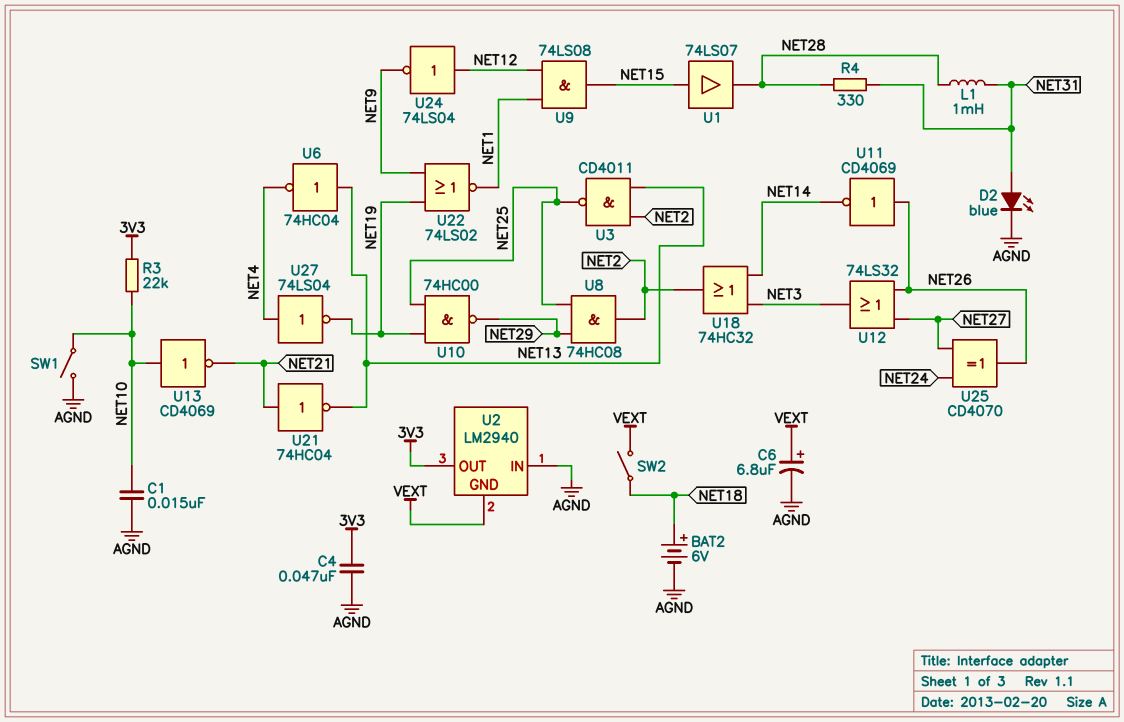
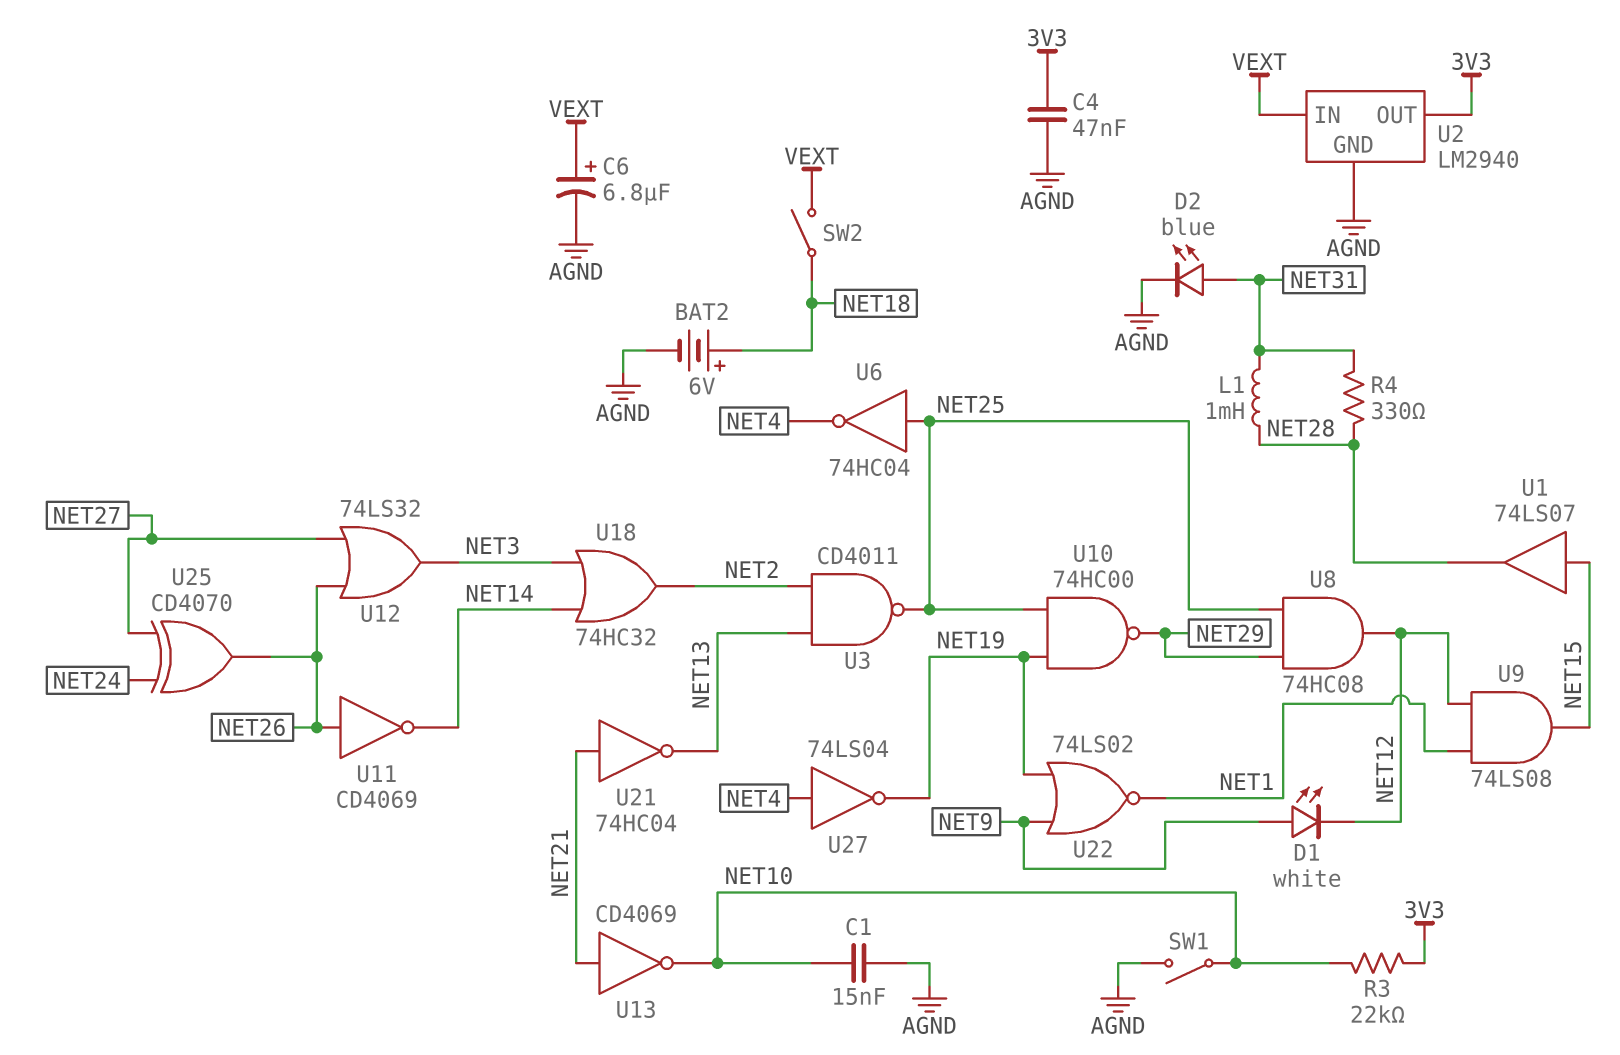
D1: none -> LED white (A NET9, K NET12)
U2 pin GND: VEXT -> AGND
U2 pin IN: AGND -> VEXT
U6: NOT 74HC04 (in NET13, out NET4) -> NOT 74HC04 (in NET25, out NET4)
U8: AND 74HC08 (in NET25, in NET29, out NET2) -> AND 74HC08 (in NET25, in NET29, out NET12)
U13: NOT CD4069 (in NET10, out NET21) -> NOT CD4069 (in NET21, out NET10)
U24: NOT 74LS04 (in NET12, out NET9) -> none

